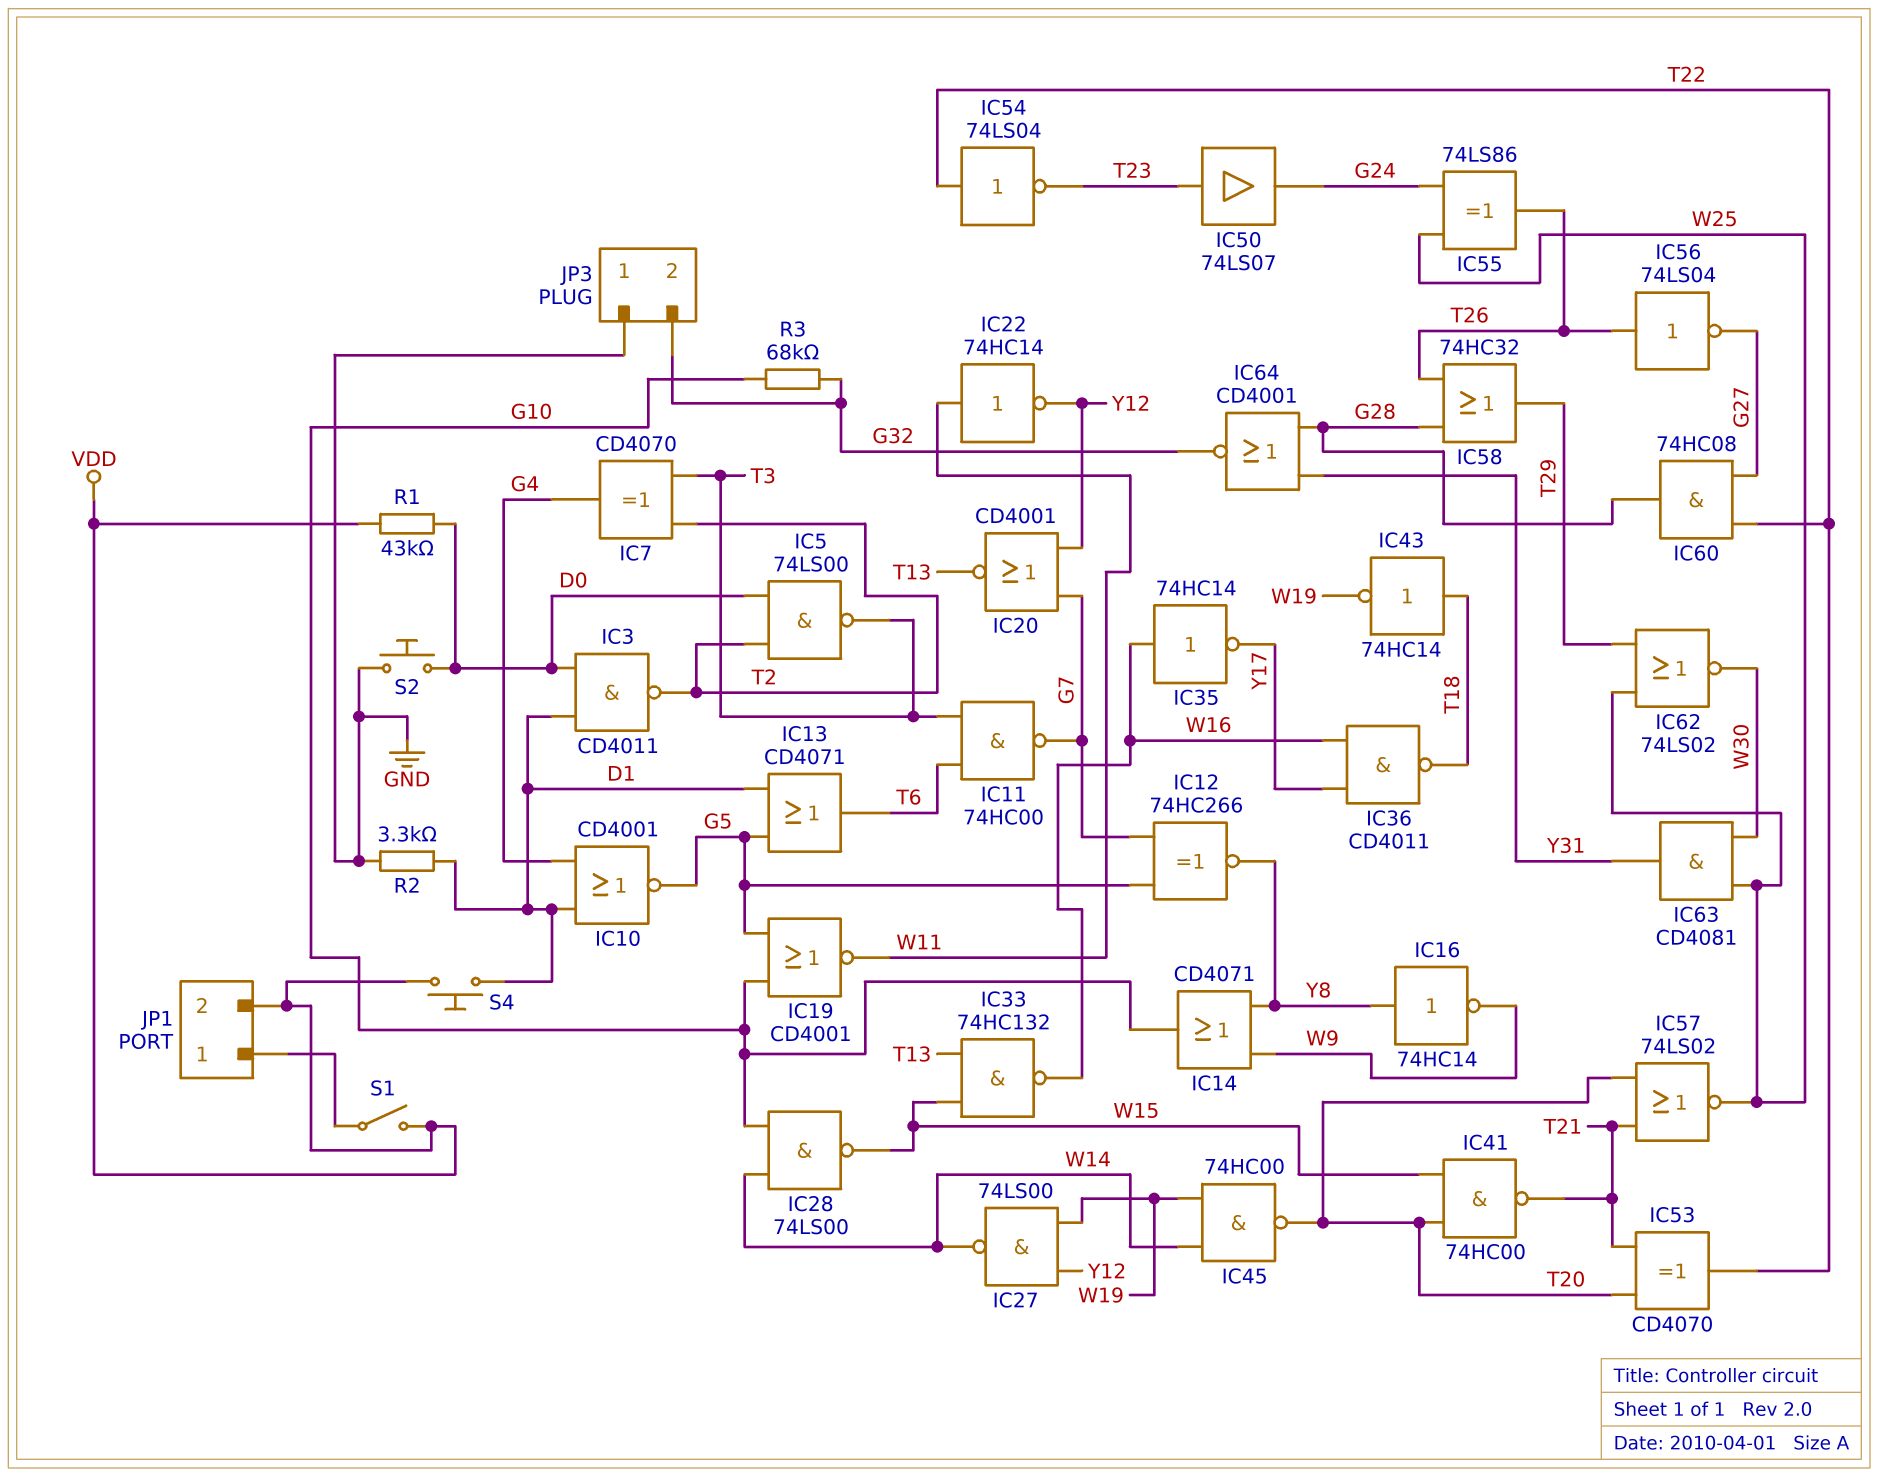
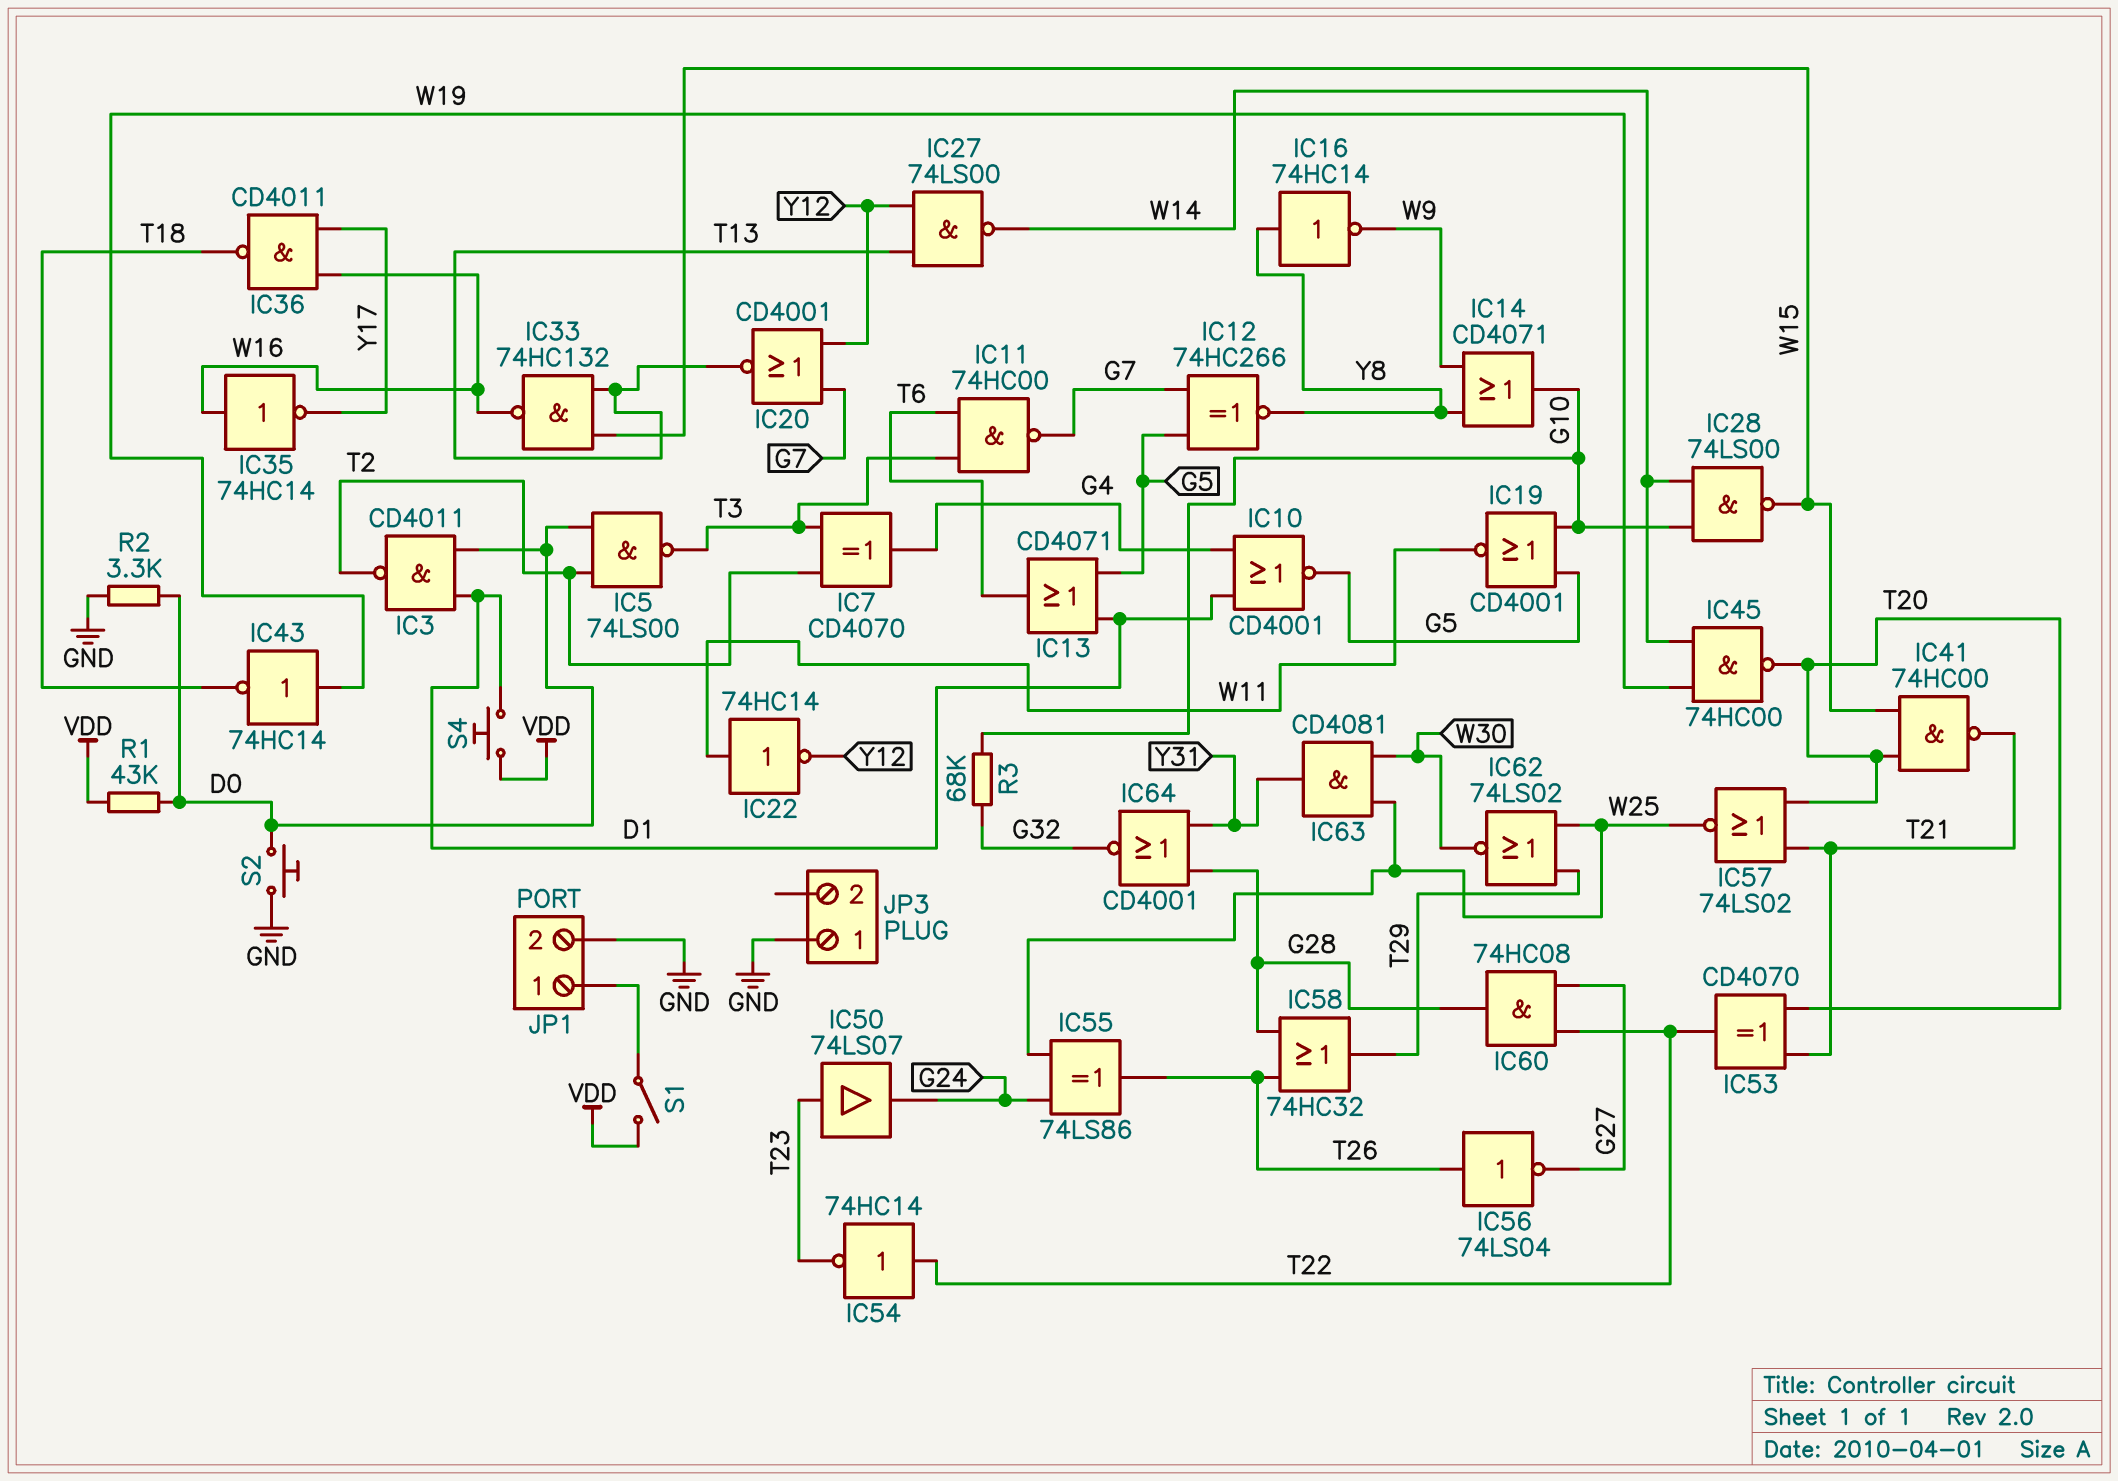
IC27: NAND 74LS00 (in W19, in Y12, out W14) -> NAND 74LS00 (in T13, in Y12, out W14)
IC43: NOT 74HC14 (in T18, out W19) -> NOT 74HC14 (in W19, out T18)
IC54: NOT 74LS04 (in T22, out T23) -> NOT 74HC14 (in T22, out T23)
JP1 pin 2: VDD -> GND
JP3 pin 2: G32 -> none
R2: 3.3k (D1, GND) -> 3.3k (D0, GND)

